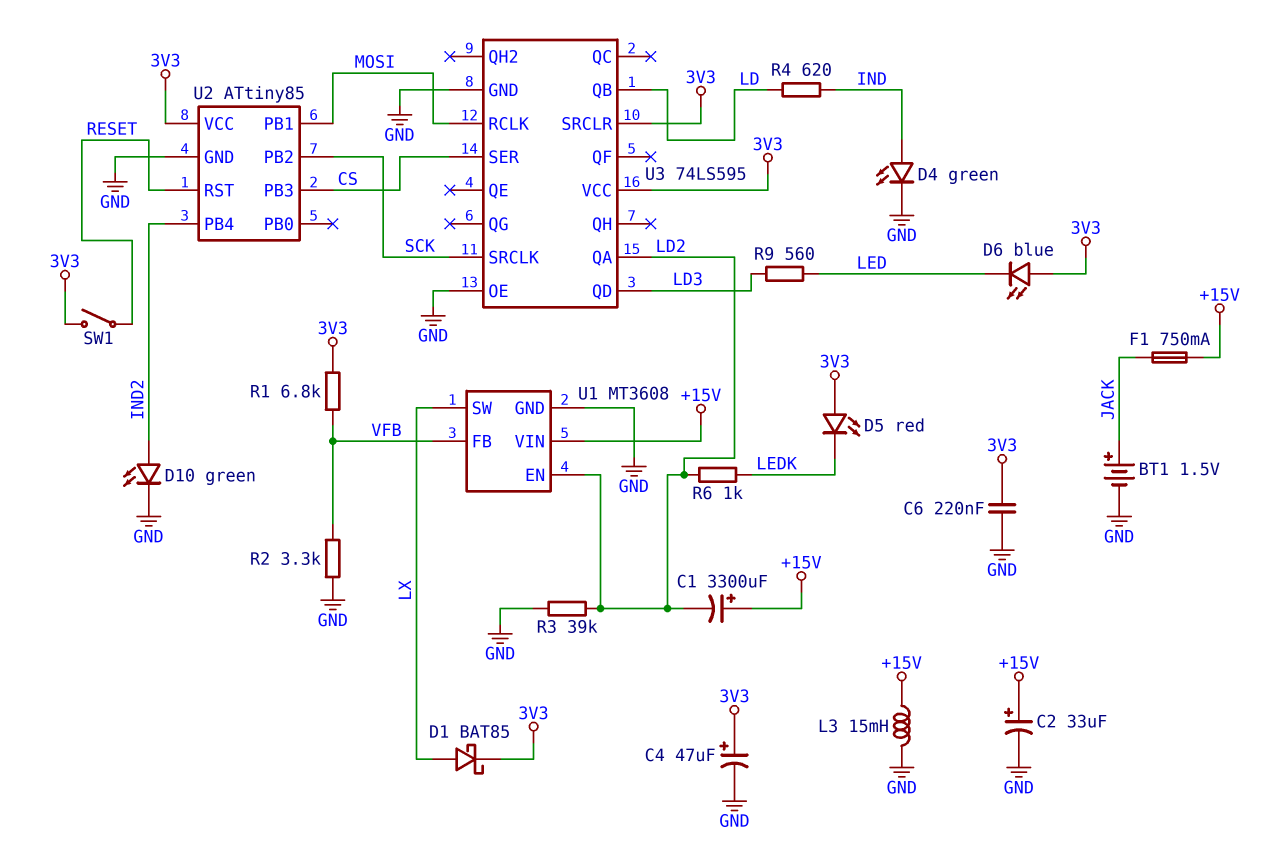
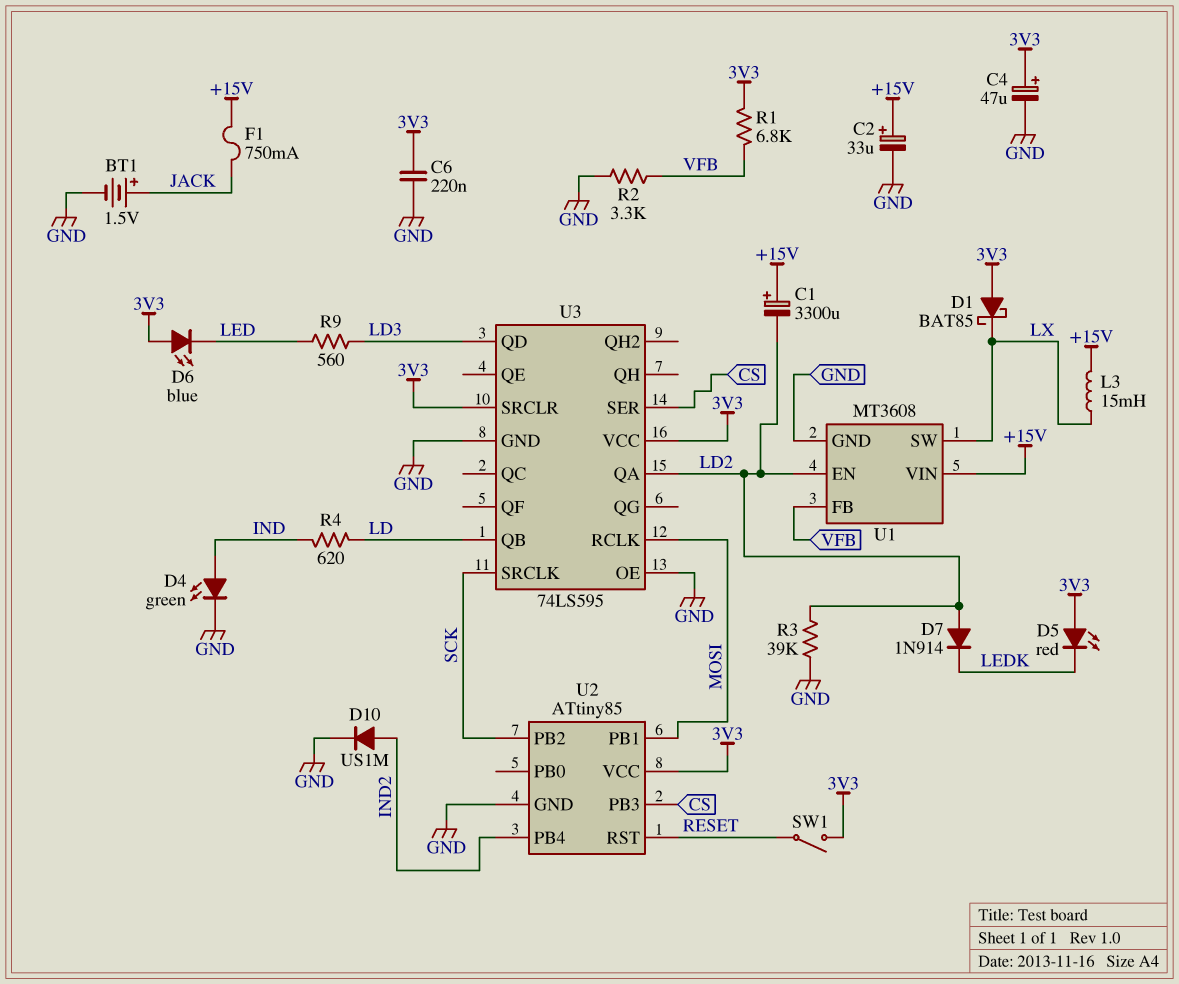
D1: schottky BAT85 (A LX, K 3V3) -> schottky BAT85 (A 3V3, K LX)
D7: none -> diode 1N914 (A LD2, K LEDK)
D10: LED green (A IND2, K GND) -> diode US1M (A IND2, K GND)
L3: 15mH (+15V, GND) -> 15mH (+15V, LX)
R6: 1k (LD2, LEDK) -> none

